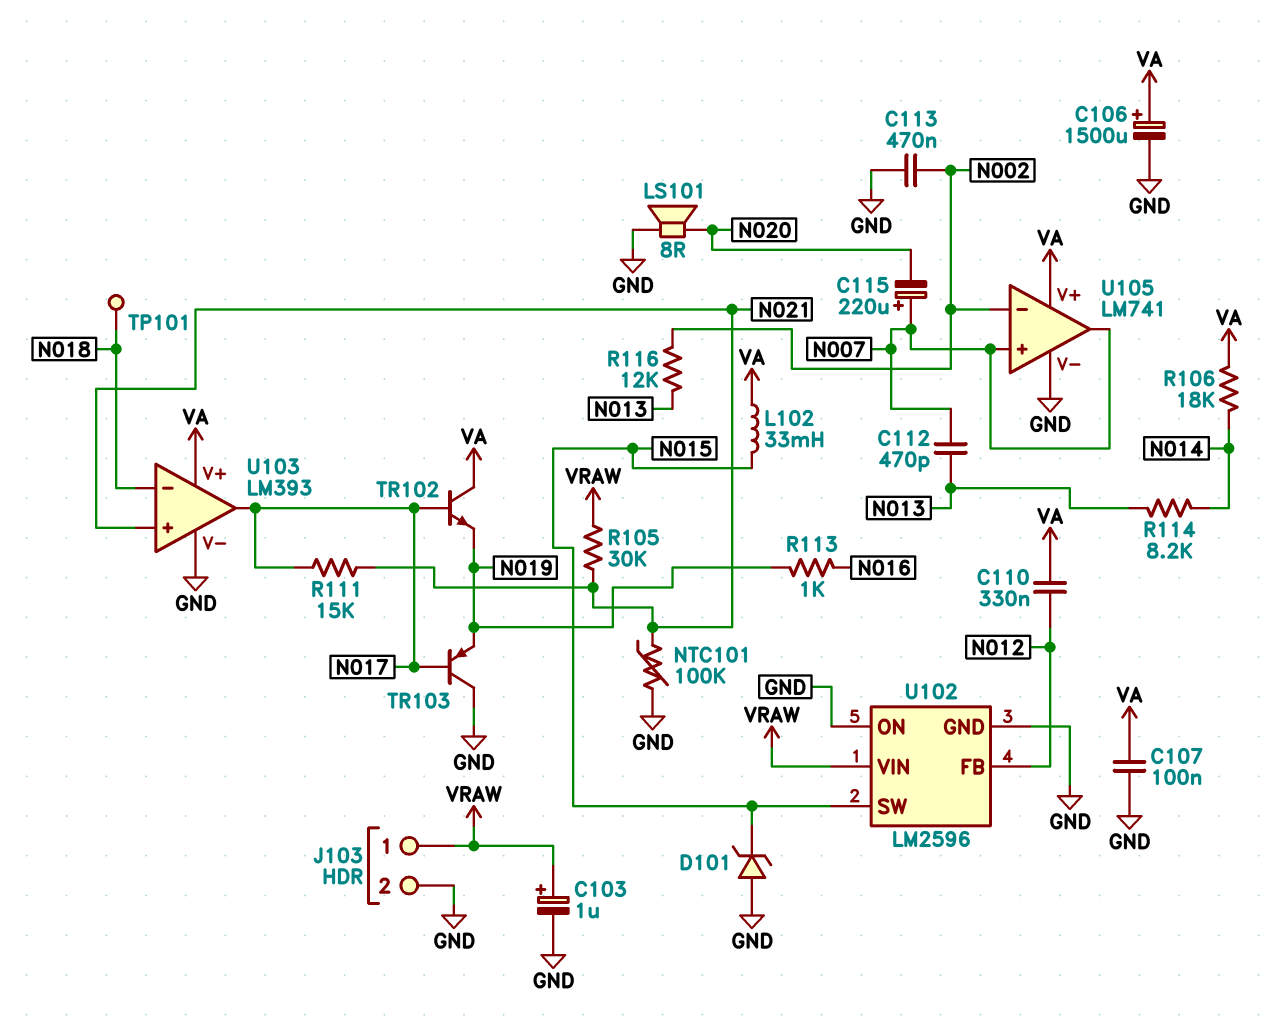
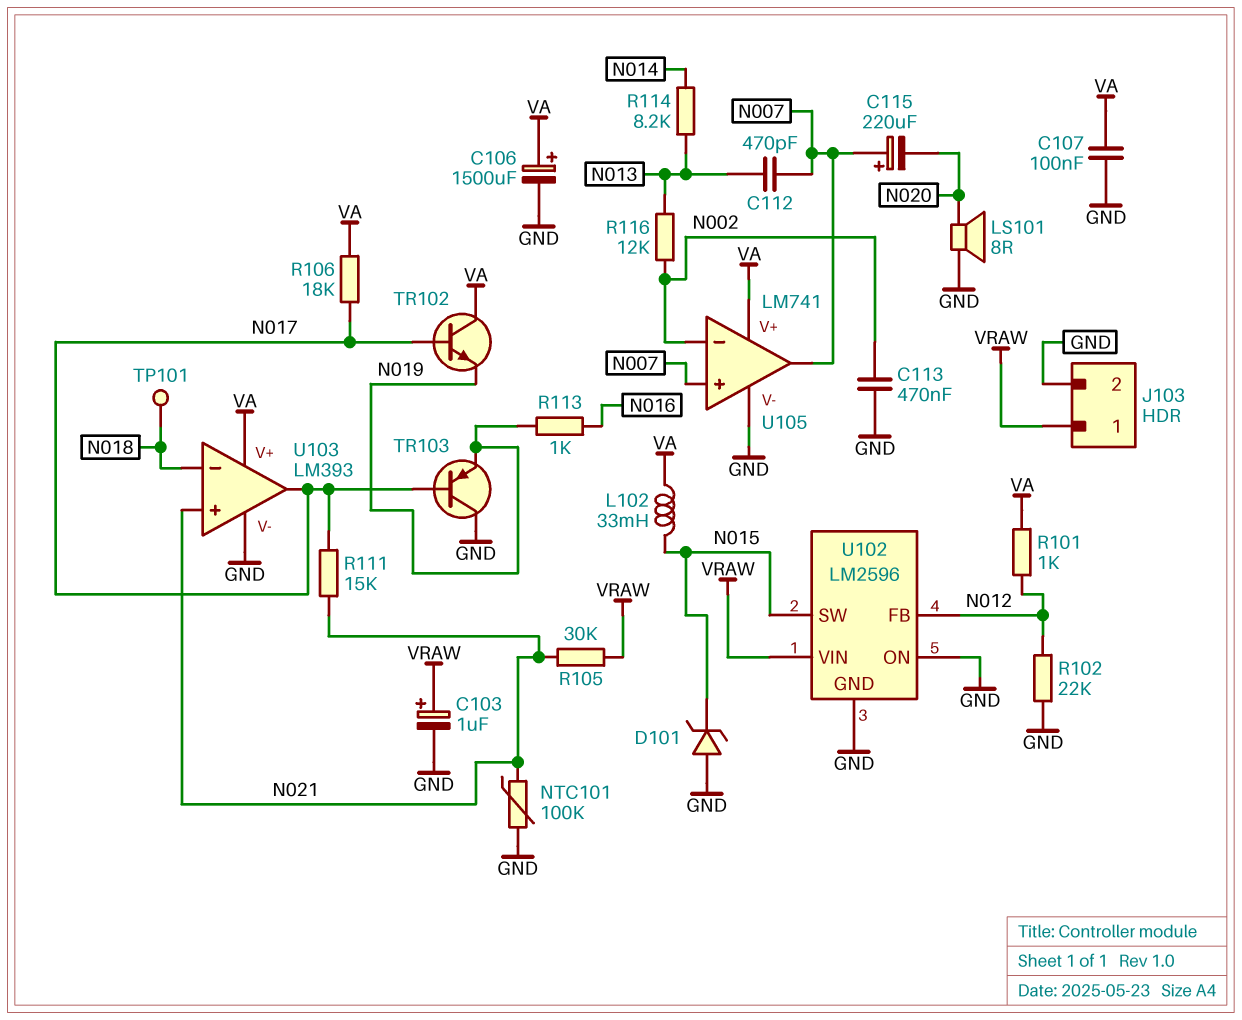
C110: 330nF (N012, VA) -> none
R101: none -> 1k (N012, VA)
R102: none -> 22k (GND, N012)
R106: 18k (N014, VA) -> 18k (N017, VA)

